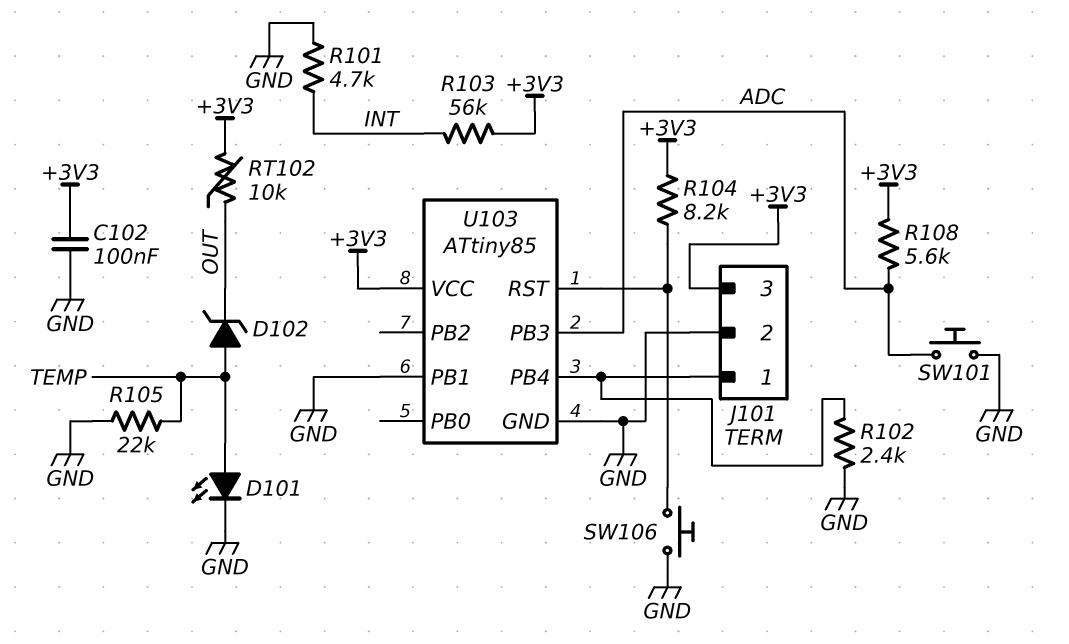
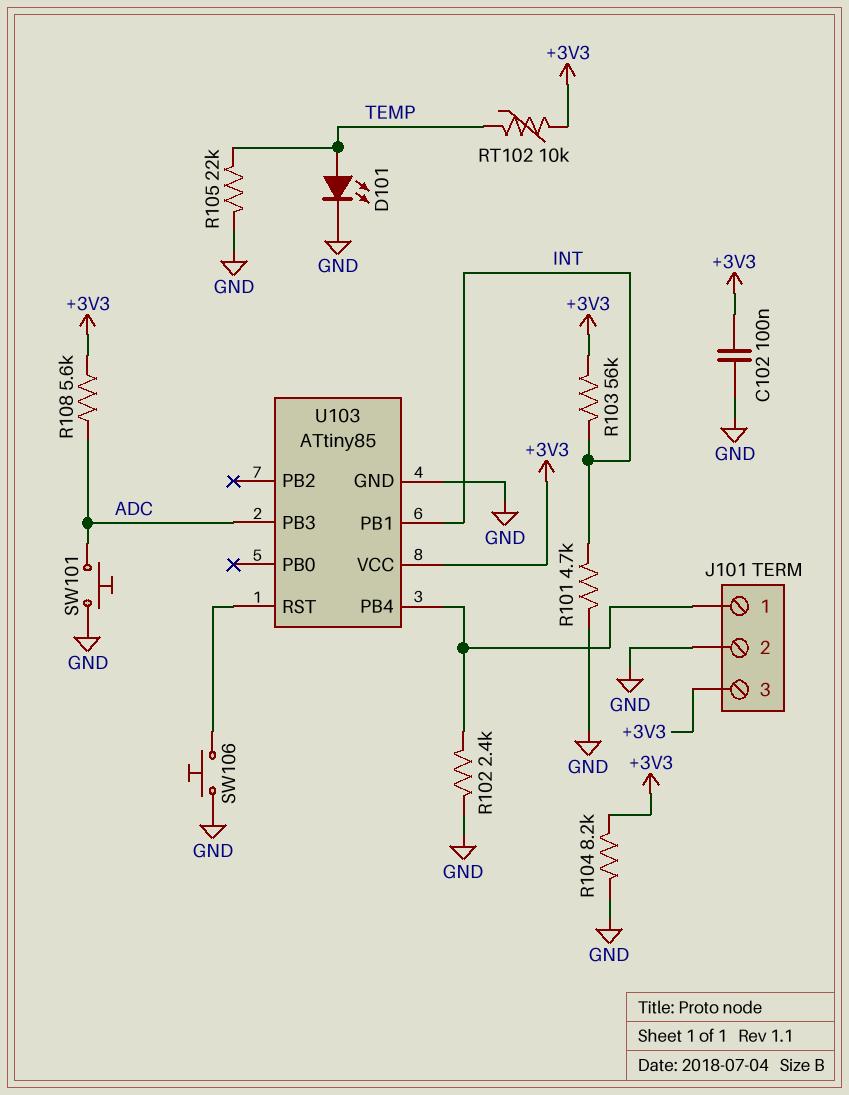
D102: zener (A TEMP, K OUT) -> none
R104: 8.2k (+3V3, U103/RST) -> 8.2k (+3V3, GND)
RT102: 10k (+3V3, OUT) -> 10k (+3V3, TEMP)
U103 pin PB1: GND -> INT

